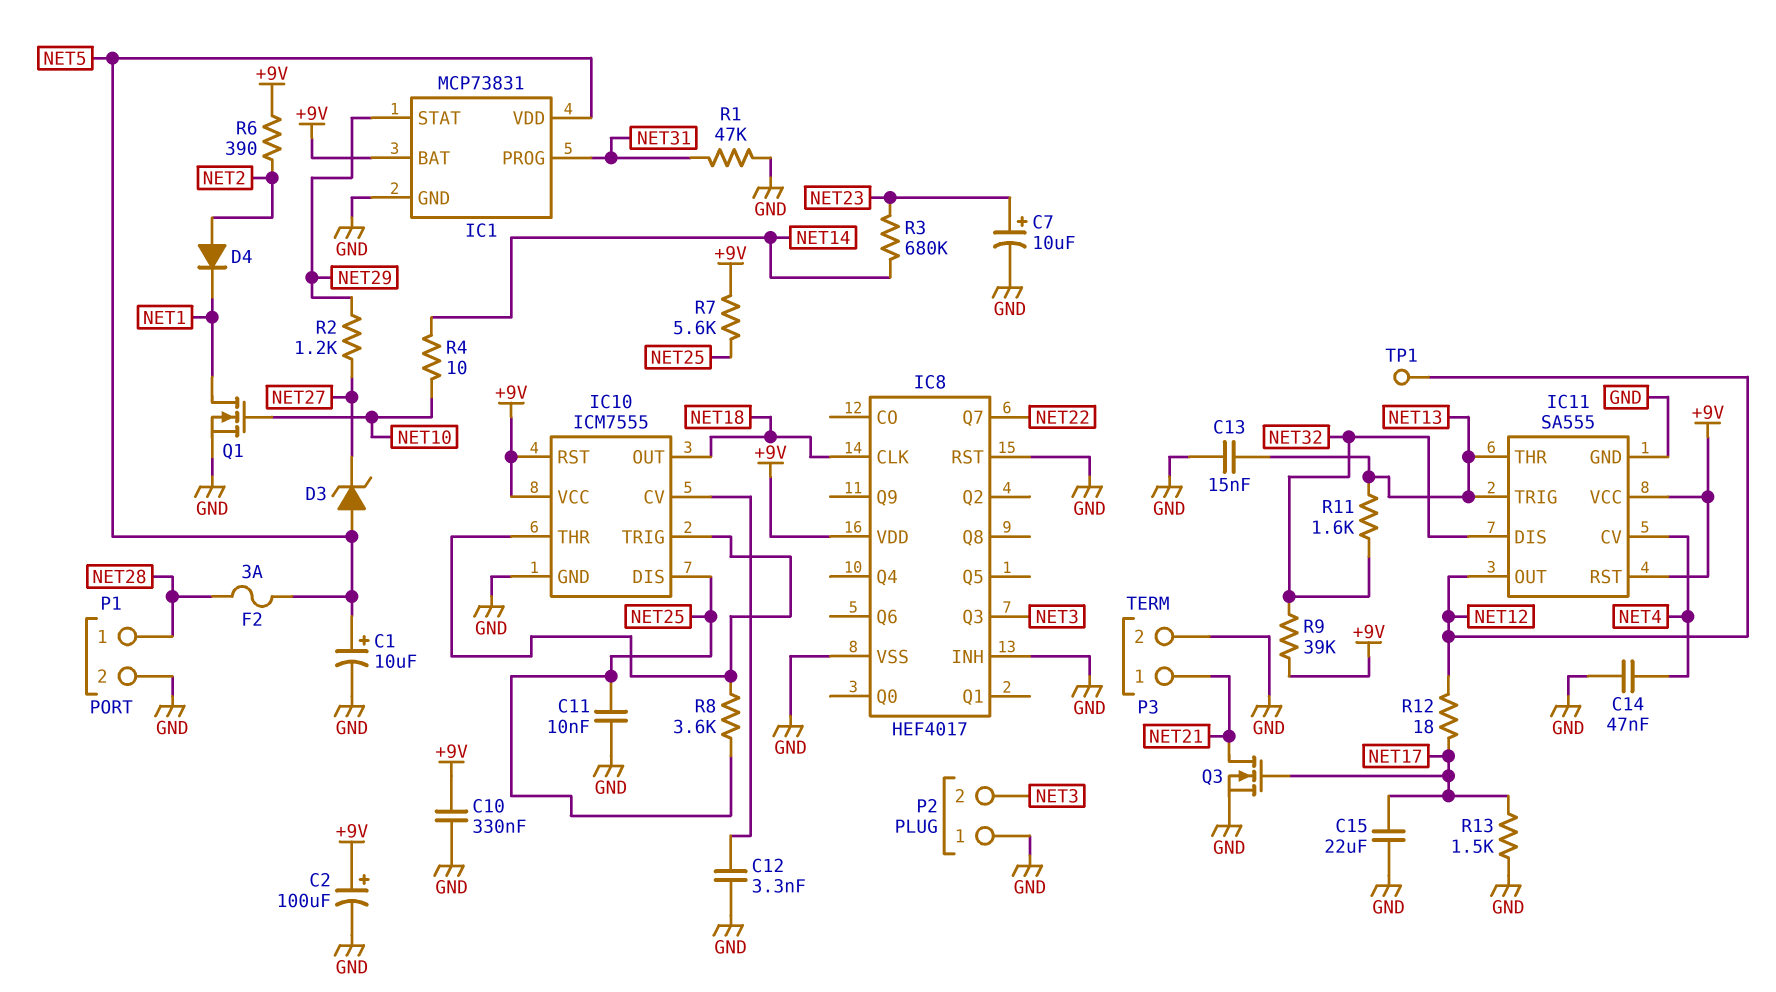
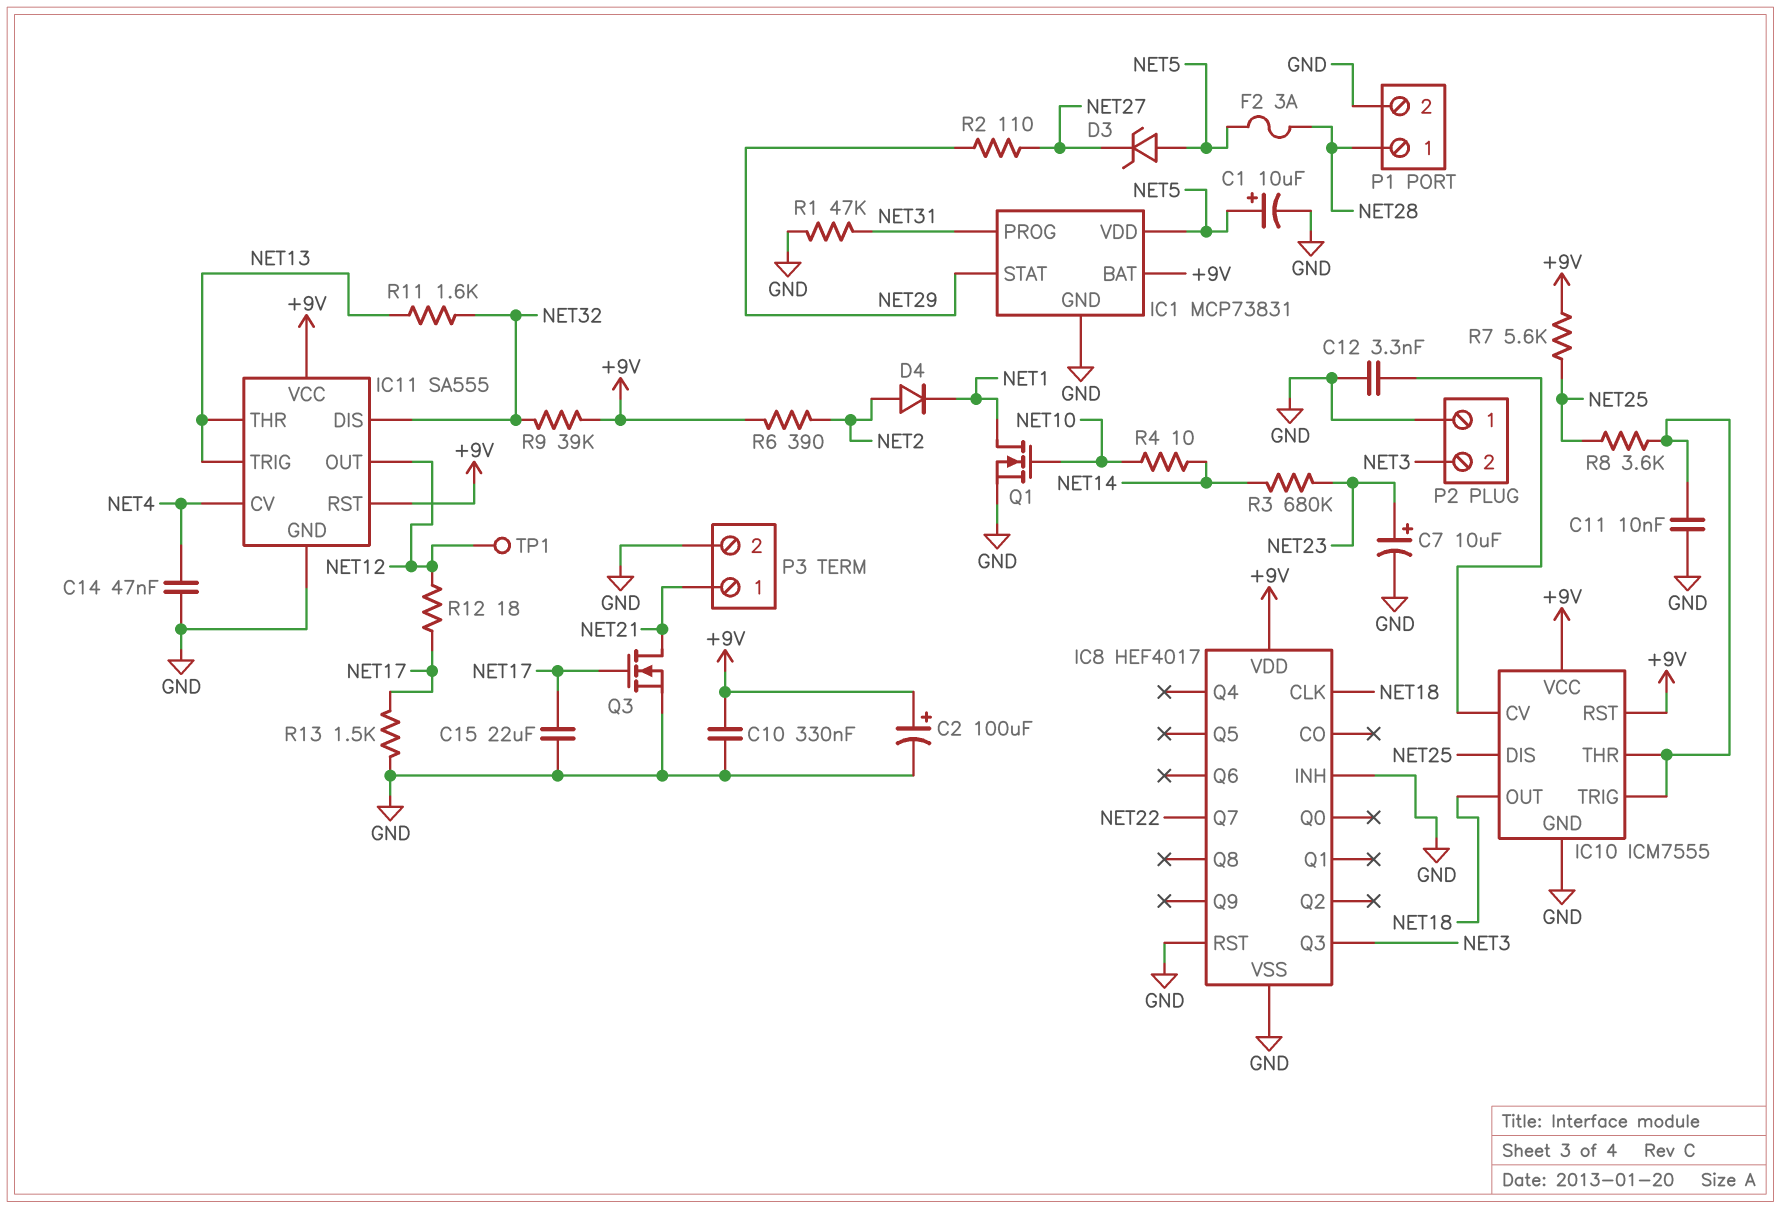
C11: 10nF (GND, NET25) -> 10nF (GND, IC10/THR)
C13: 15nF (GND, NET13) -> none
R2: 1.2k (NET27, NET29) -> 110 (NET27, NET29)

